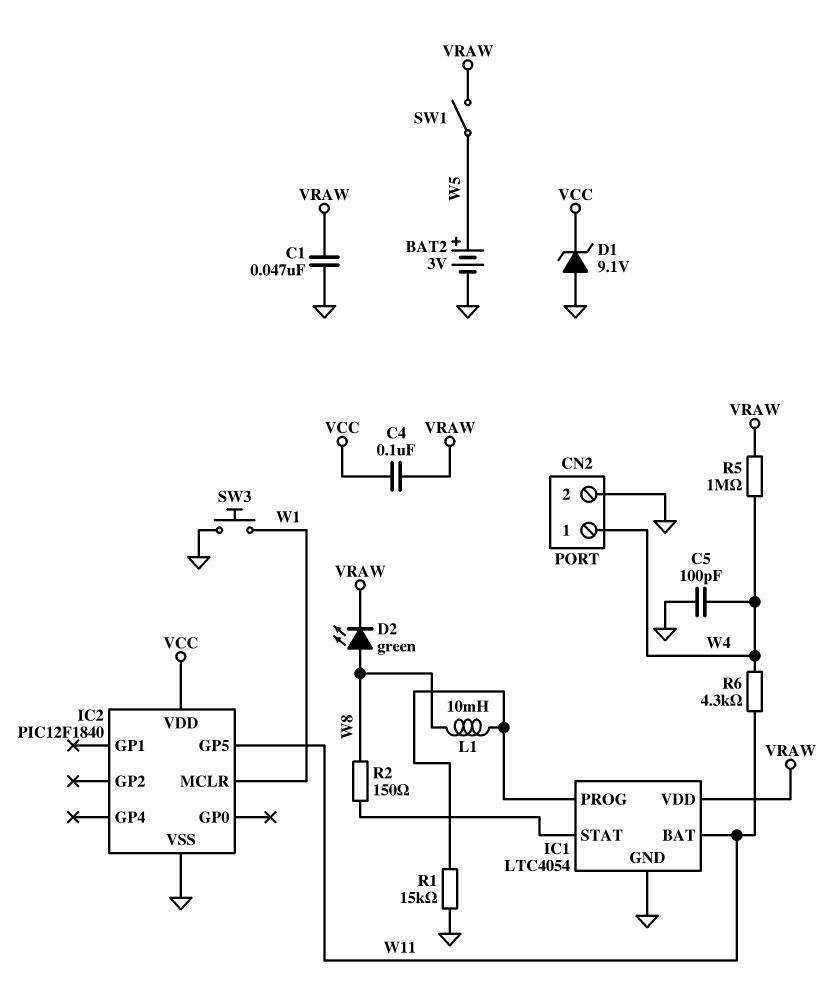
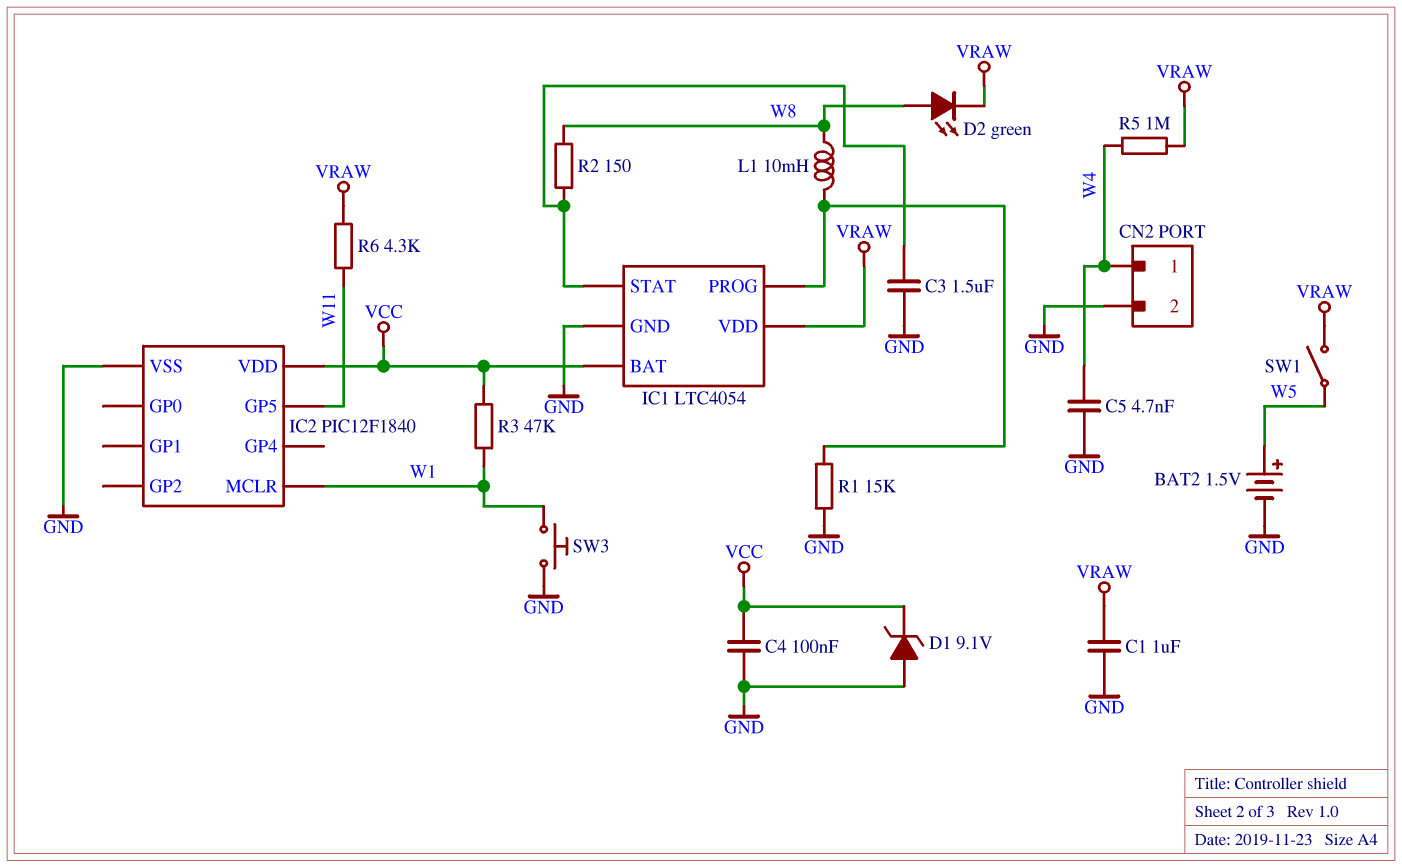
BAT2: 3V (plus W5, minus GND) -> 1.5V (plus W5, minus GND)
C1: 47nF (GND, VRAW) -> 1uF (GND, VRAW)
C3: none -> 1.5uF (GND, IC1/STAT)
C4: 100nF (VCC, VRAW) -> 100nF (GND, VCC)
C5: 100pF (GND, W4) -> 4.7nF (GND, W4)
IC1 pin BAT: W11 -> VCC
R3: none -> 47k (VCC, W1)
R6: 4.3k (W4, W11) -> 4.3k (VRAW, W11)

